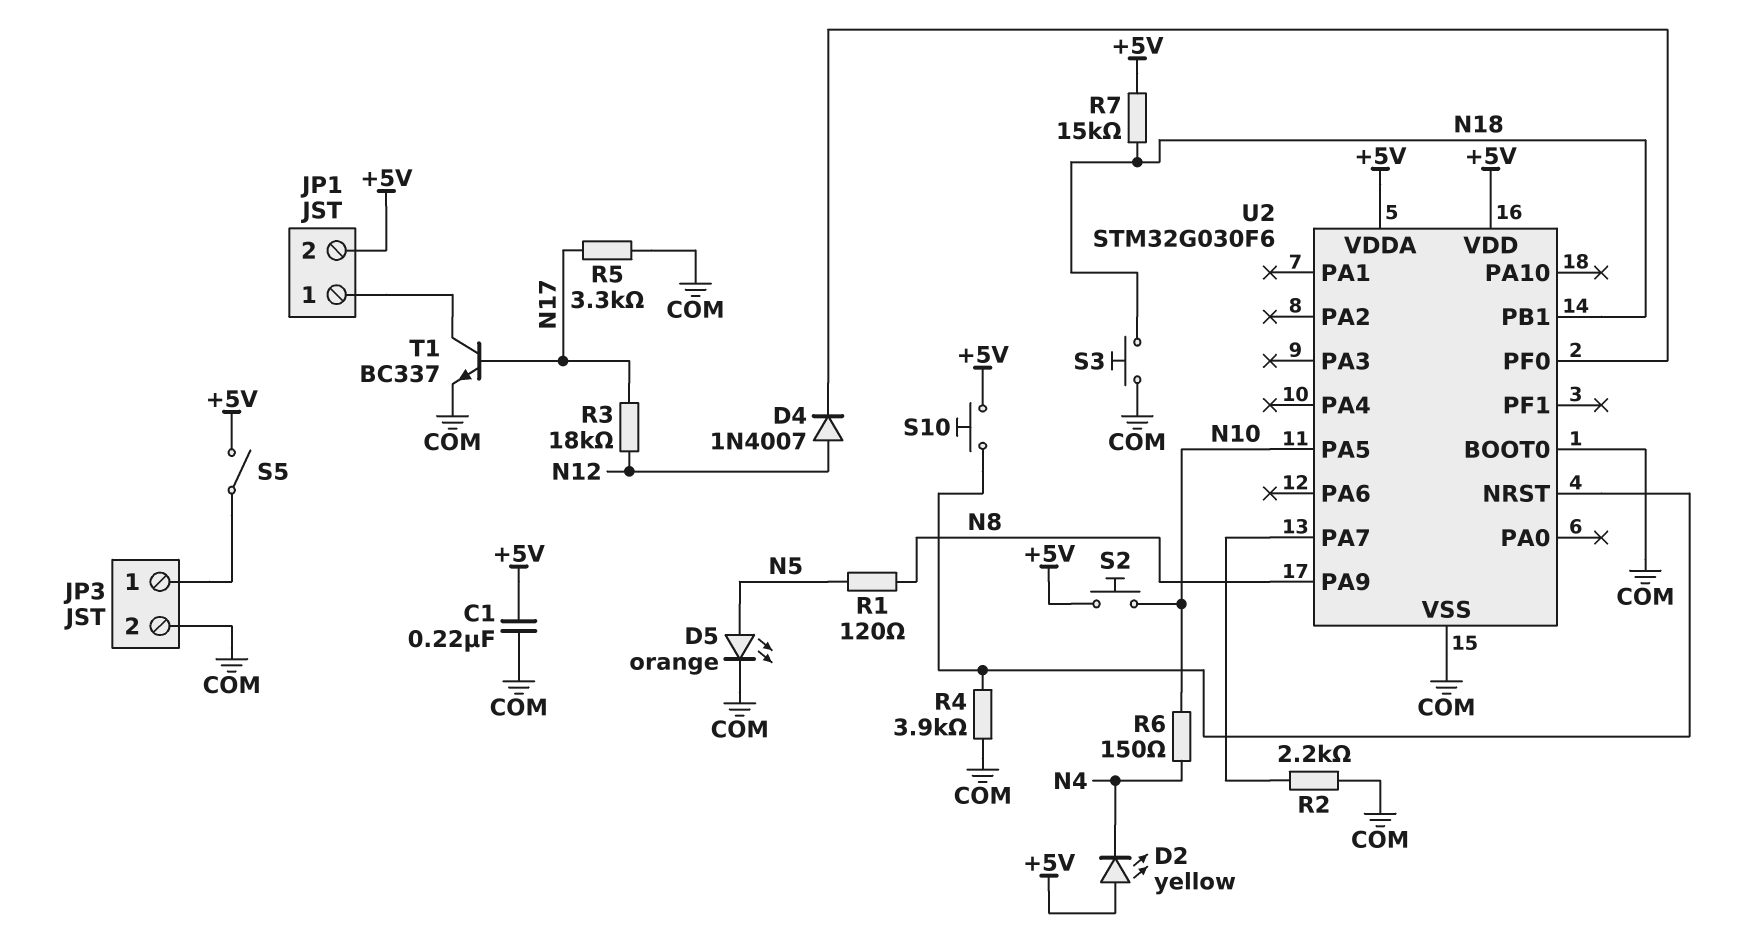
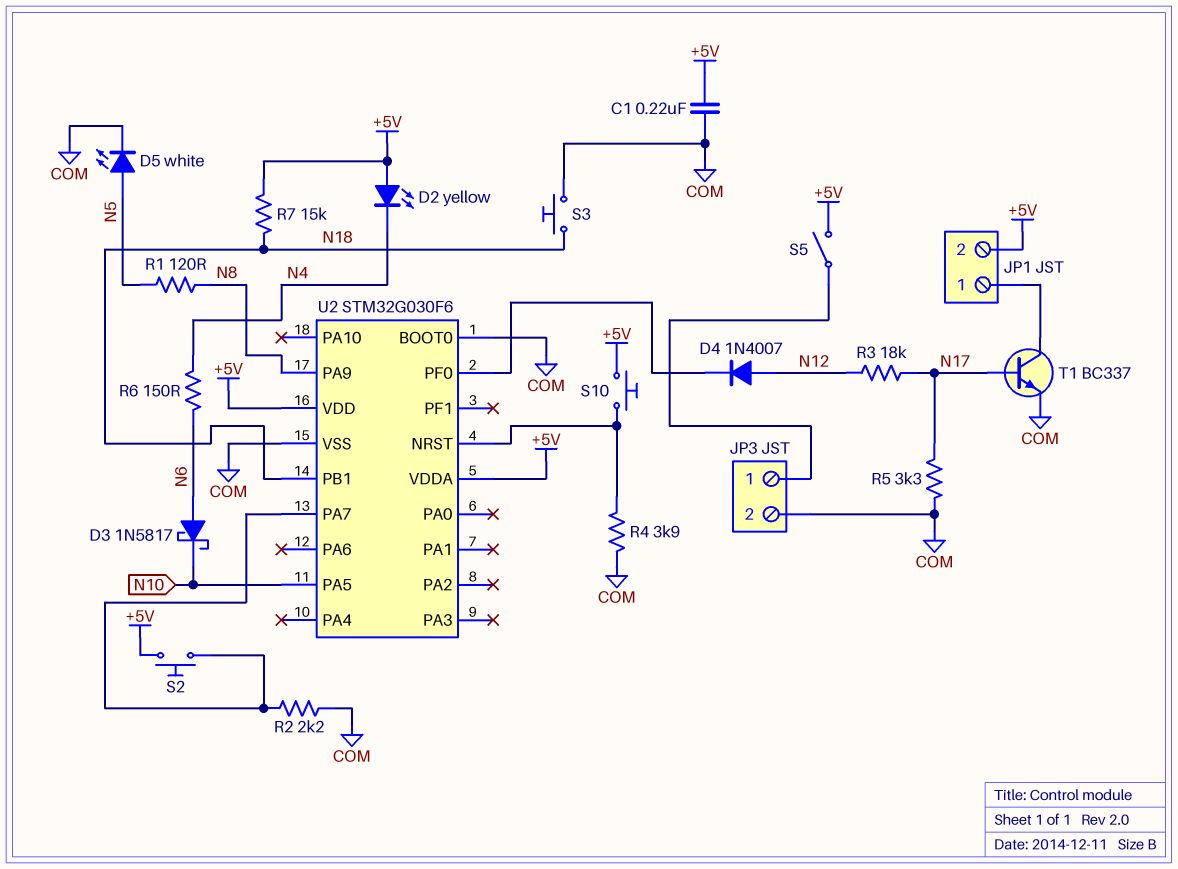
D3: none -> schottky 1N5817 (A N6, K N10)
D5: LED orange (A N5, K COM) -> LED white (A N5, K COM)
R6: 150 (N4, N10) -> 150 (N4, N6)
S2: button (+5V, N10) -> button (+5V, U2/PA7)

